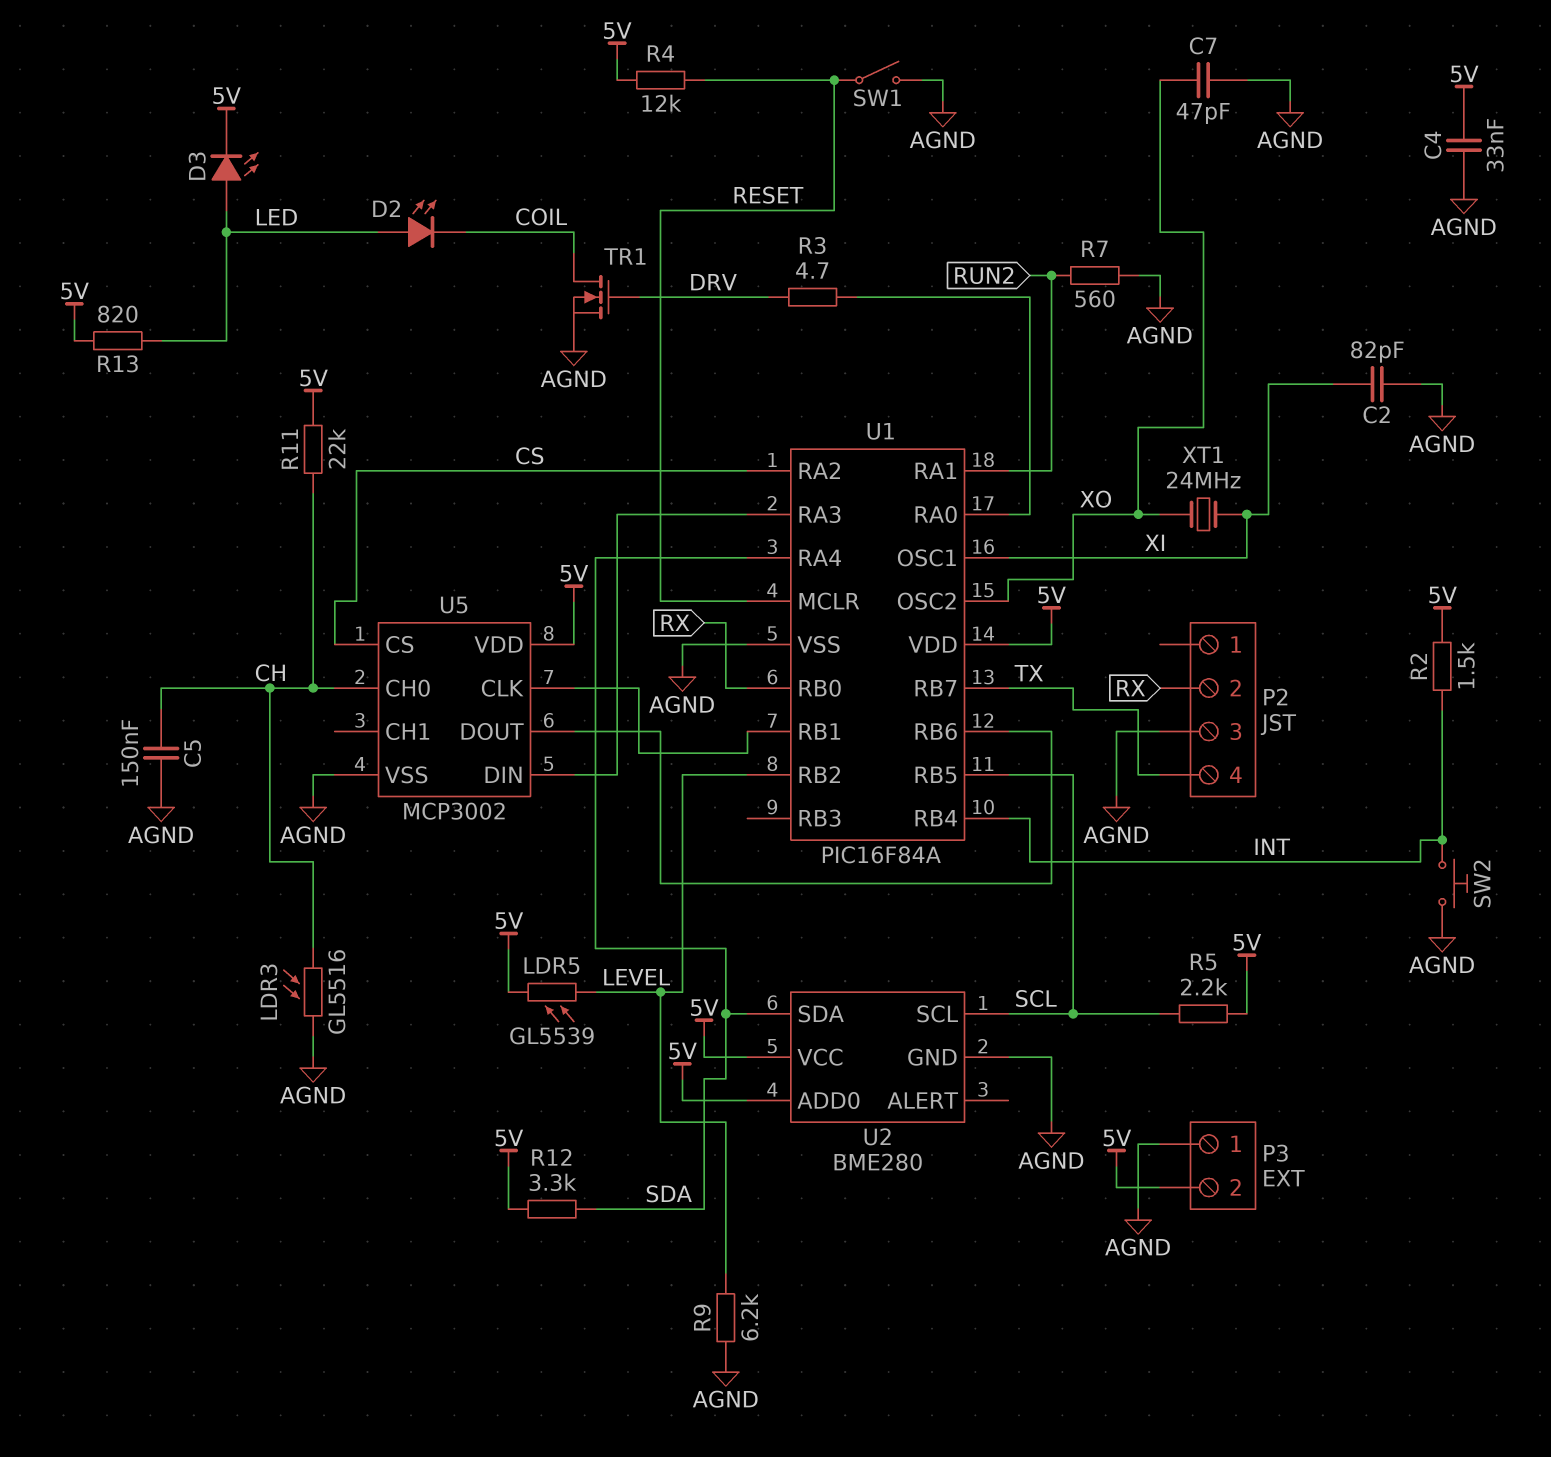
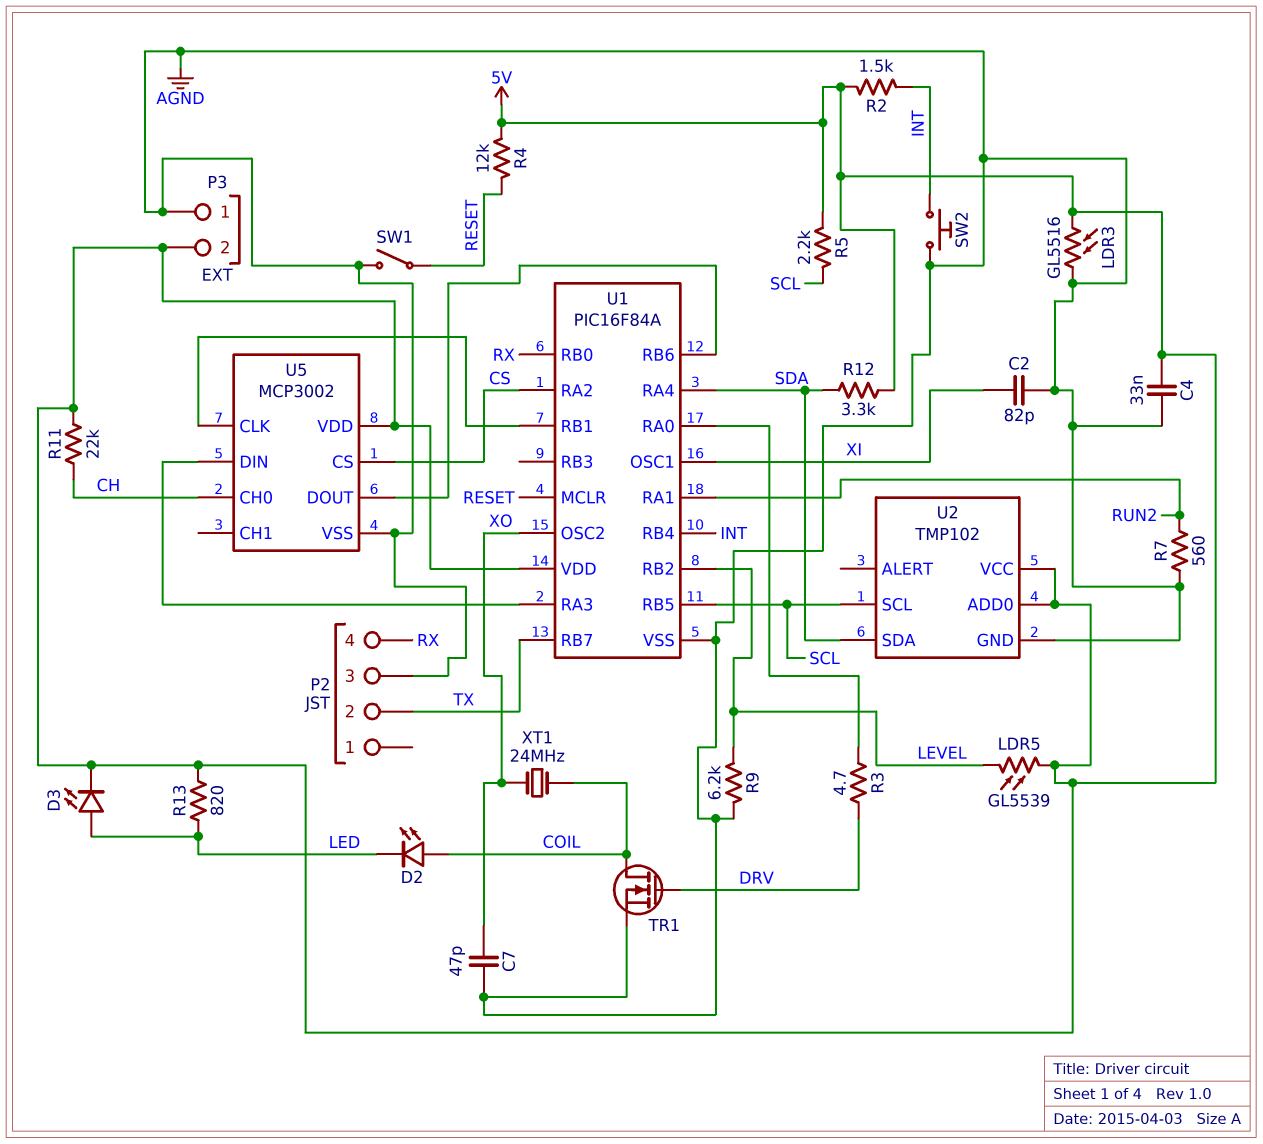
C5: 150nF (AGND, CH) -> none
D2: LED (A LED, K COIL) -> LED (A COIL, K LED)
LDR3: GL5516 (AGND, CH) -> GL5516 (5V, AGND)
P2 pin 2: RX -> TX
P2 pin 4: TX -> RX
U2: BME280 -> TMP102
XT1: 24MHz (XI, XO) -> 24MHz (COIL, XO)

